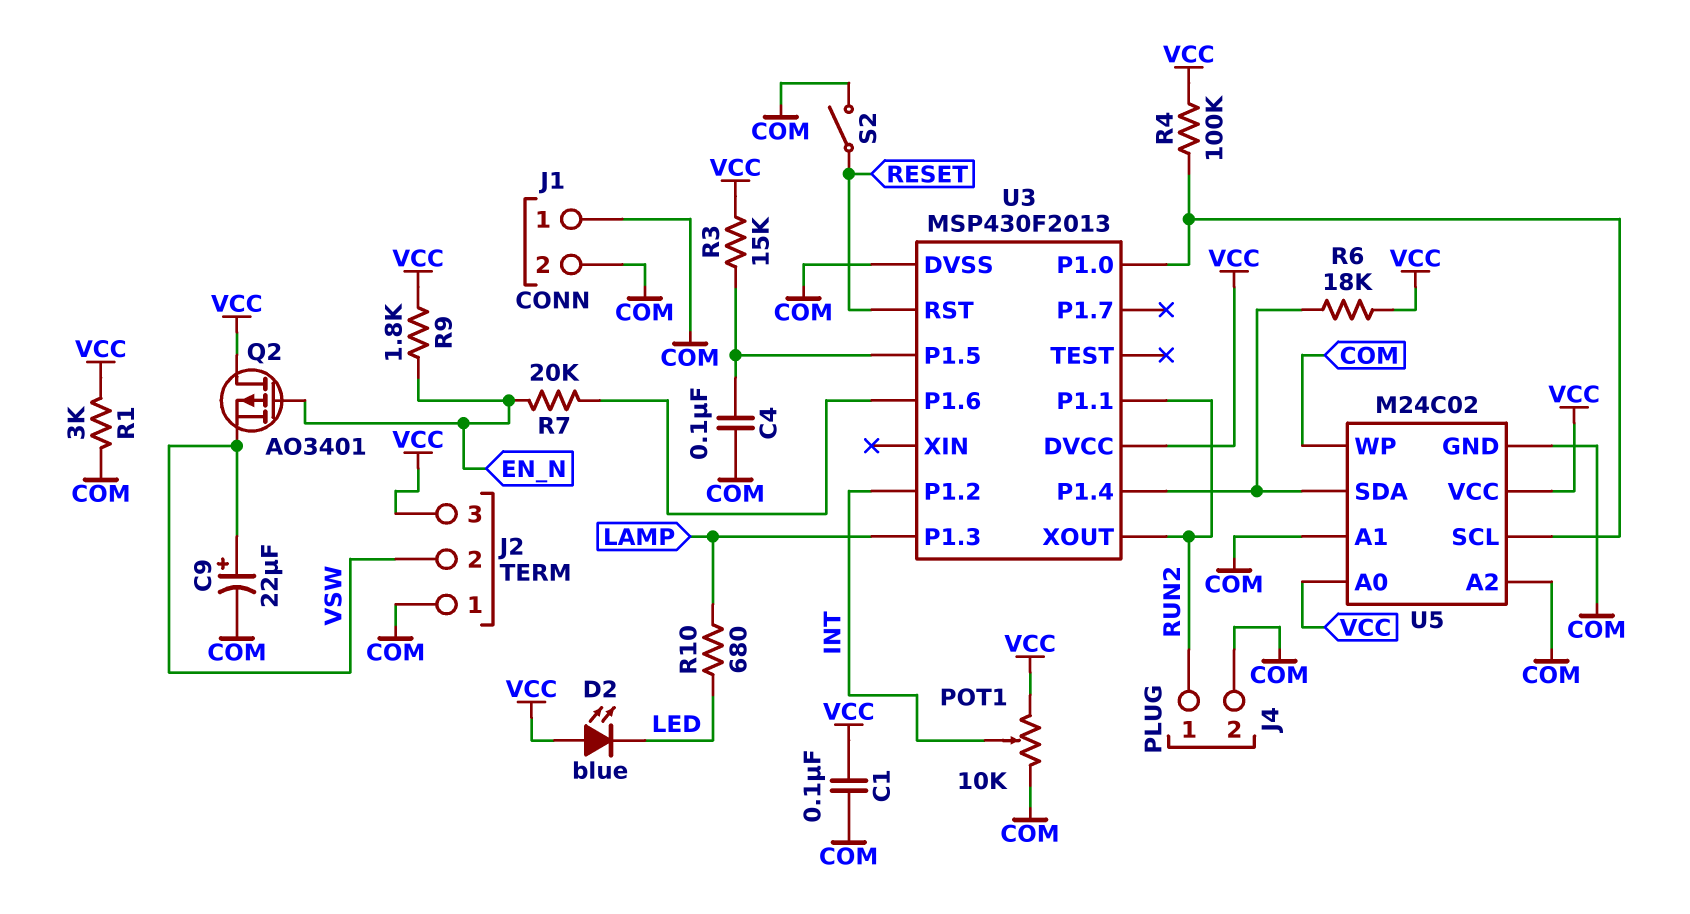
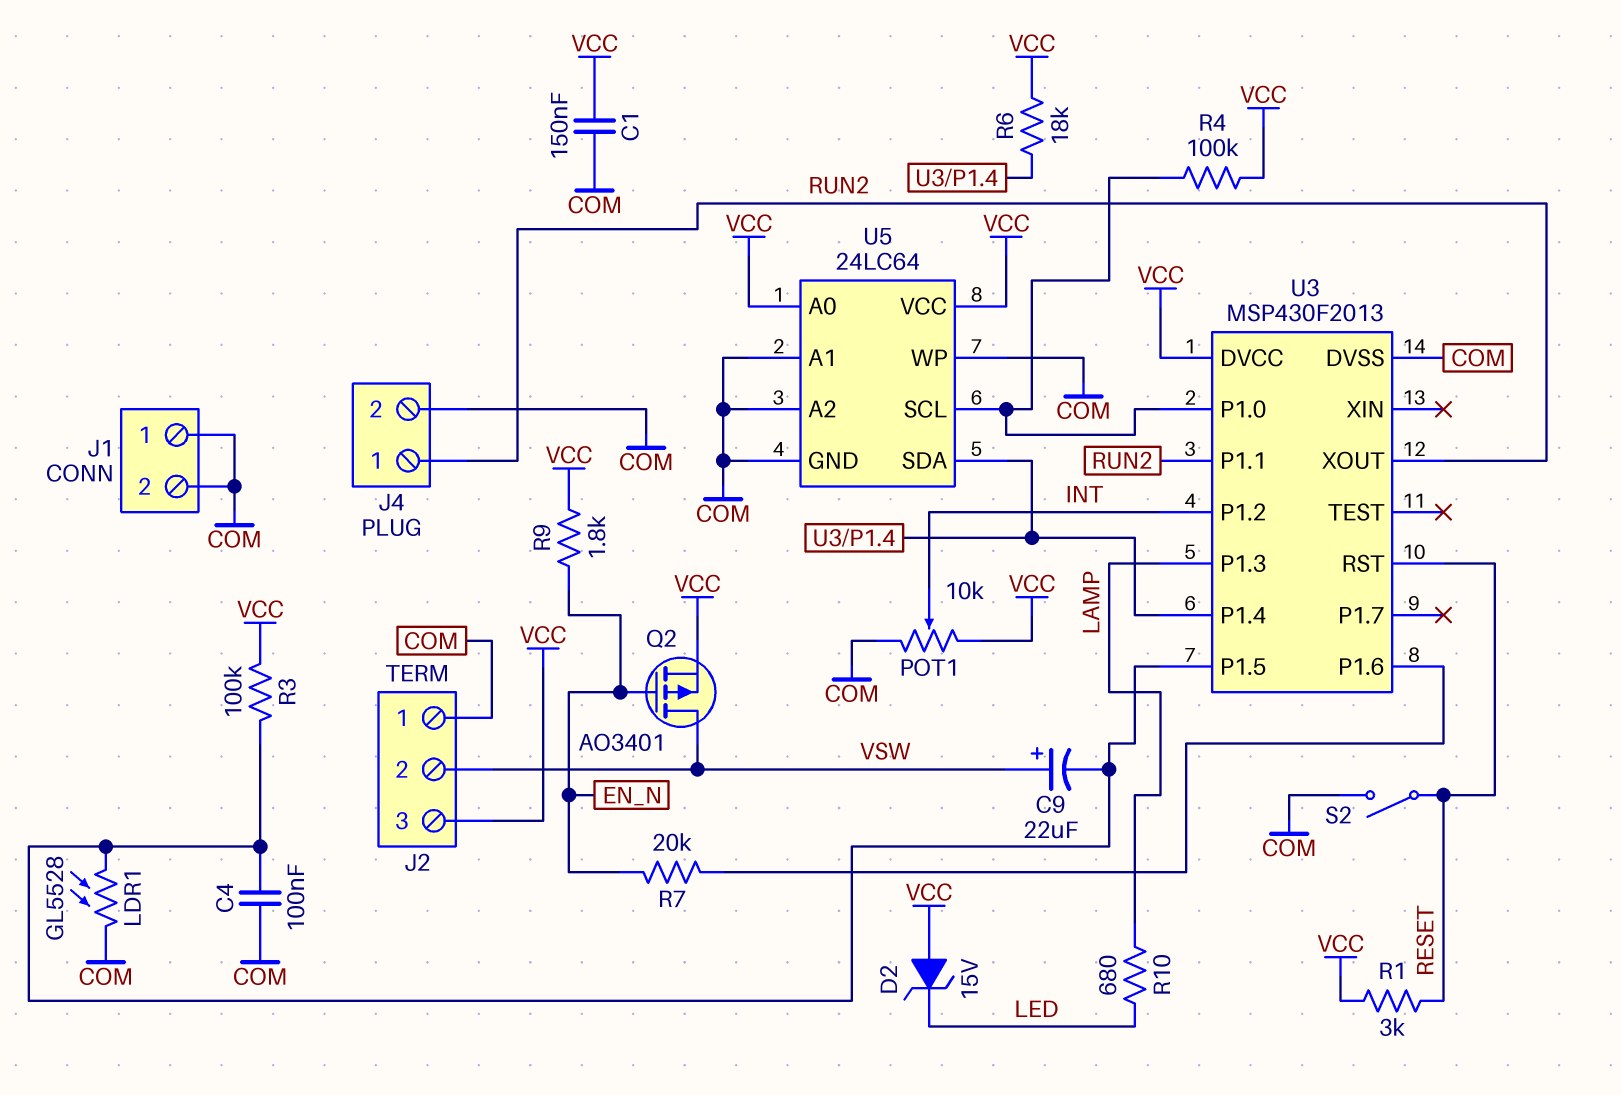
C1: 100nF (COM, VCC) -> 150nF (COM, VCC)
C9: 22uF (plus VSW, minus COM) -> 22uF (plus VSW, minus U3/P1.5)
D2: LED blue (A VCC, K LED) -> zener 15V (A VCC, K LED)
LDR1: none -> GL5528 (COM, U3/P1.5)
Q2: PMOS AO3401 (G EN_N, D VCC, S VSW) -> PMOS AO3401 (G EN_N, D VSW, S VCC)
R1: 3k (COM, VCC) -> 3k (RESET, VCC)
R3: 15k (U3/P1.5, VCC) -> 100k (U3/P1.5, VCC)
U5: M24C02 -> 24LC64

